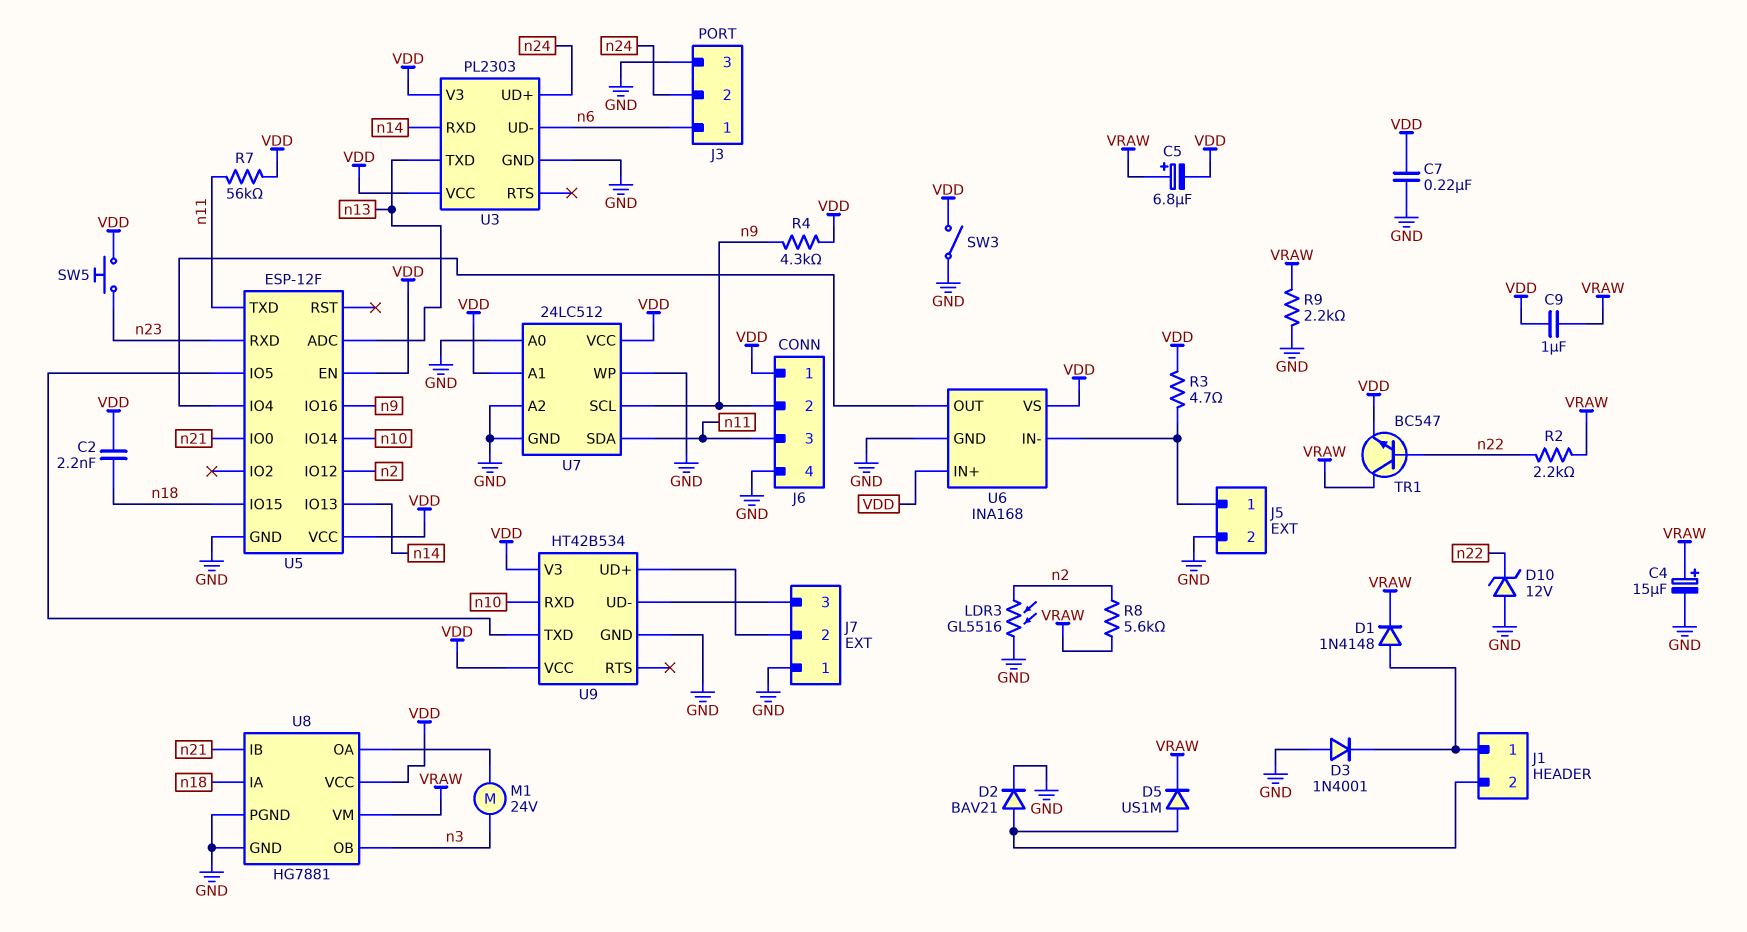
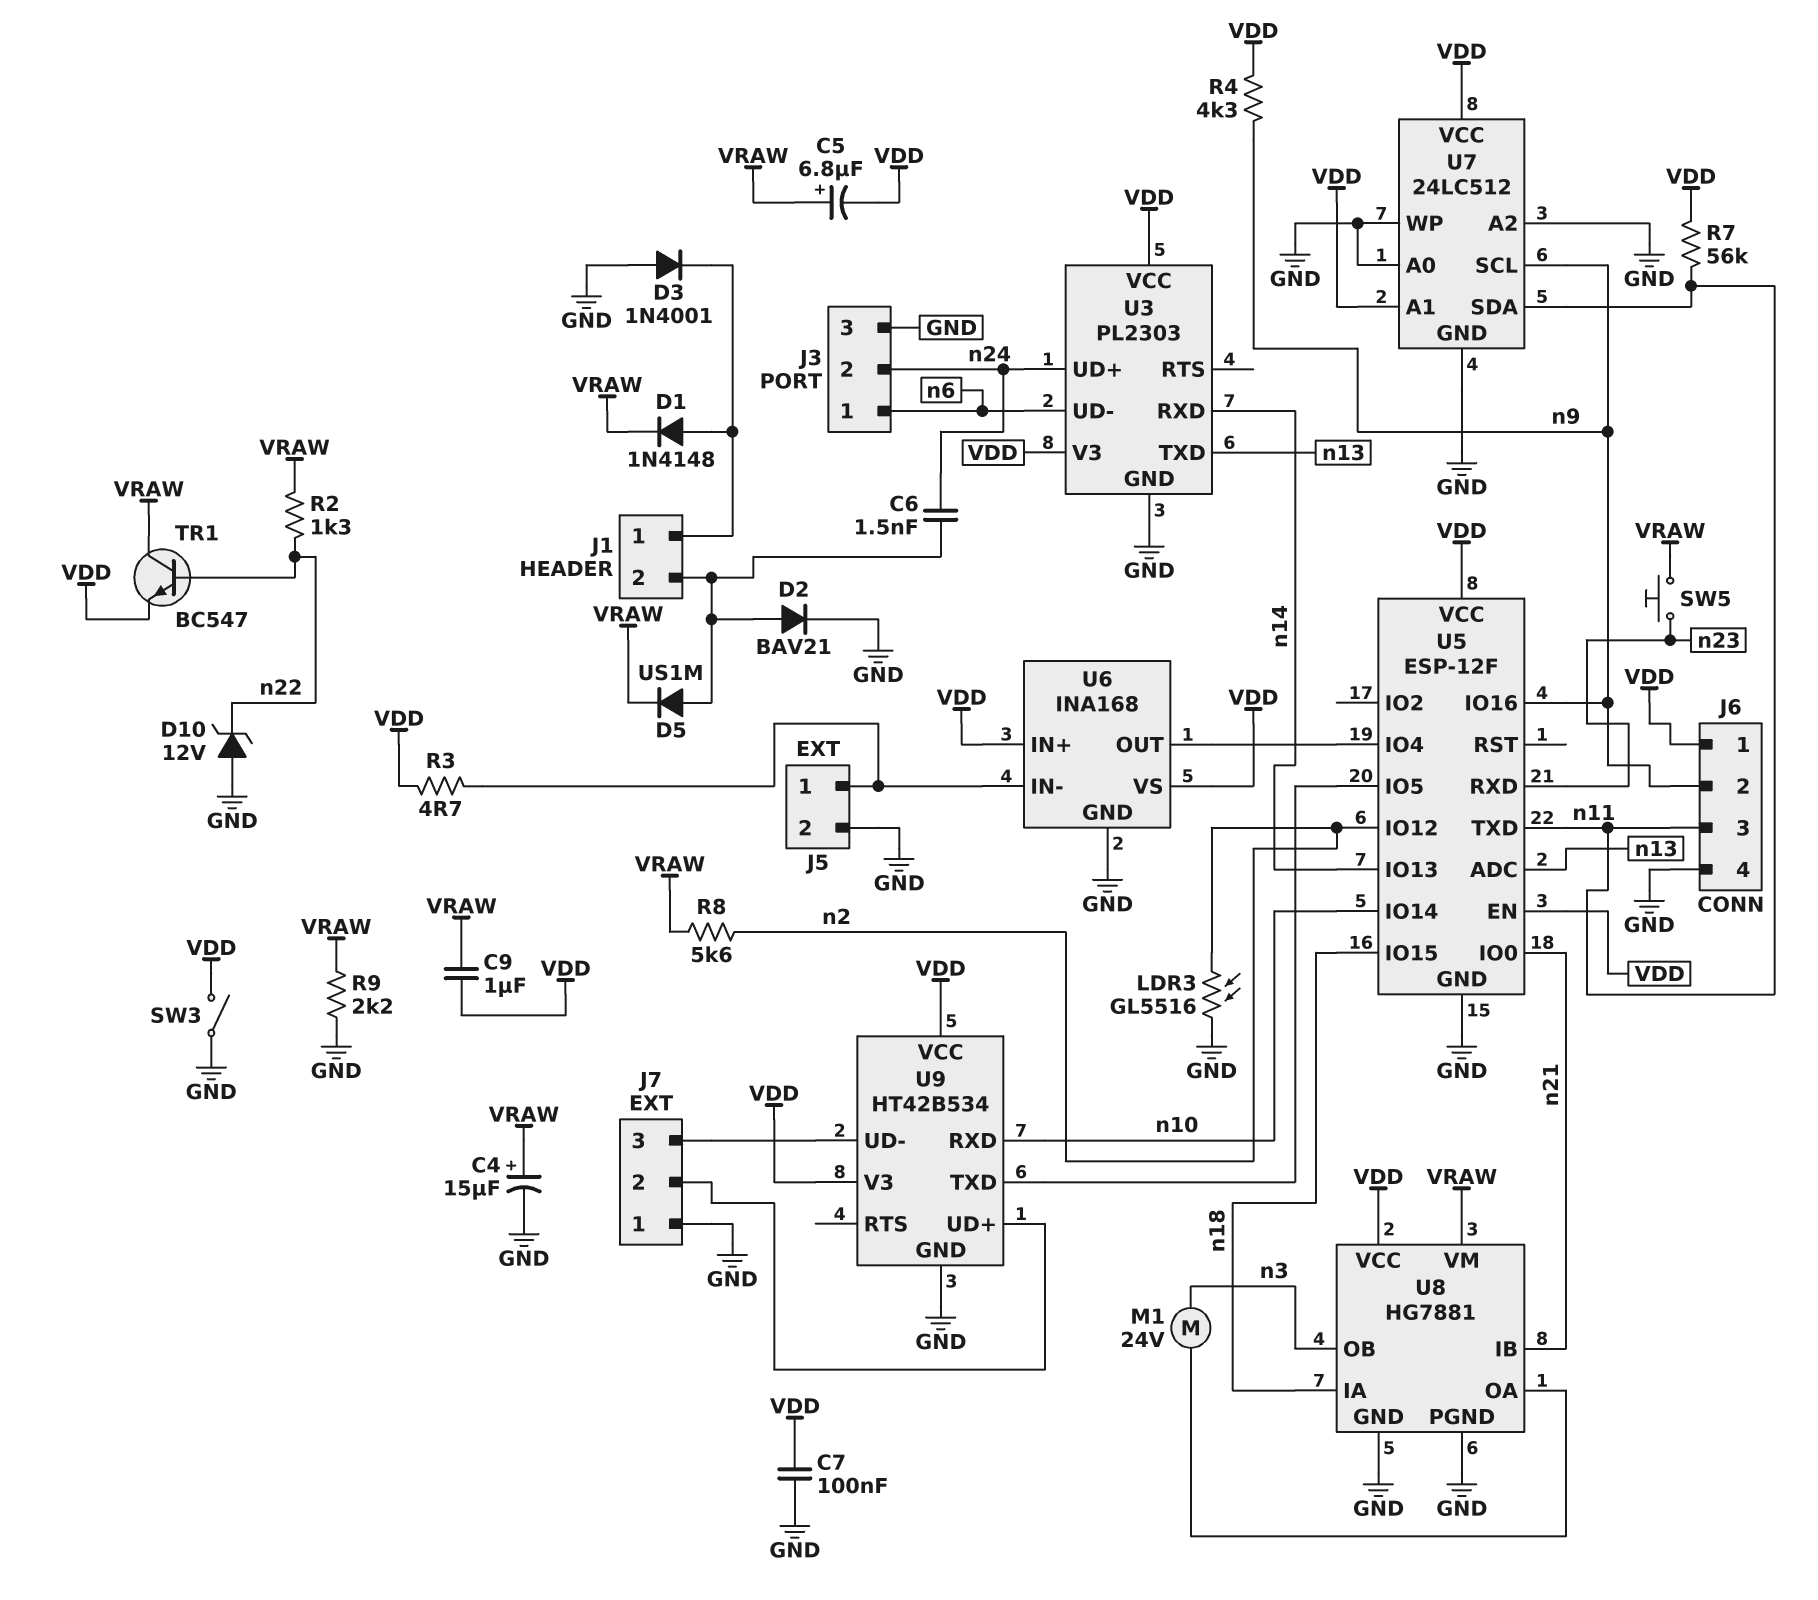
C2: 2.2nF (VDD, n18) -> none
C6: none -> 1.5nF (J1/2, n24)
C7: 220nF (GND, VDD) -> 100nF (GND, VDD)
R2: 2.2k (VRAW, n22) -> 1.3k (VRAW, n22)
SW5: button (VDD, n23) -> button (VRAW, n23)

